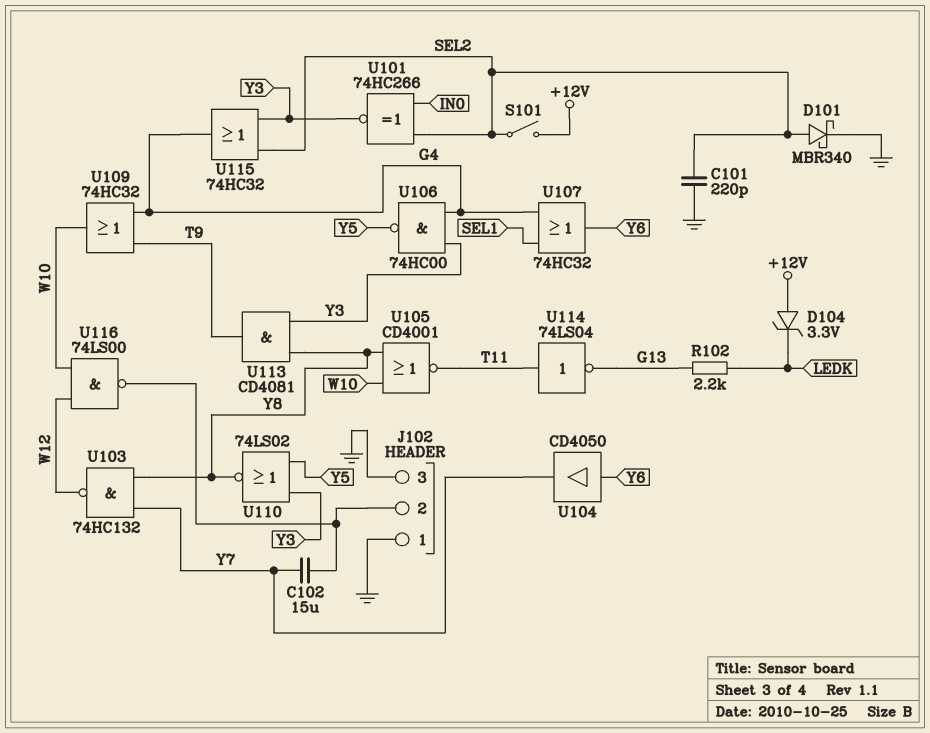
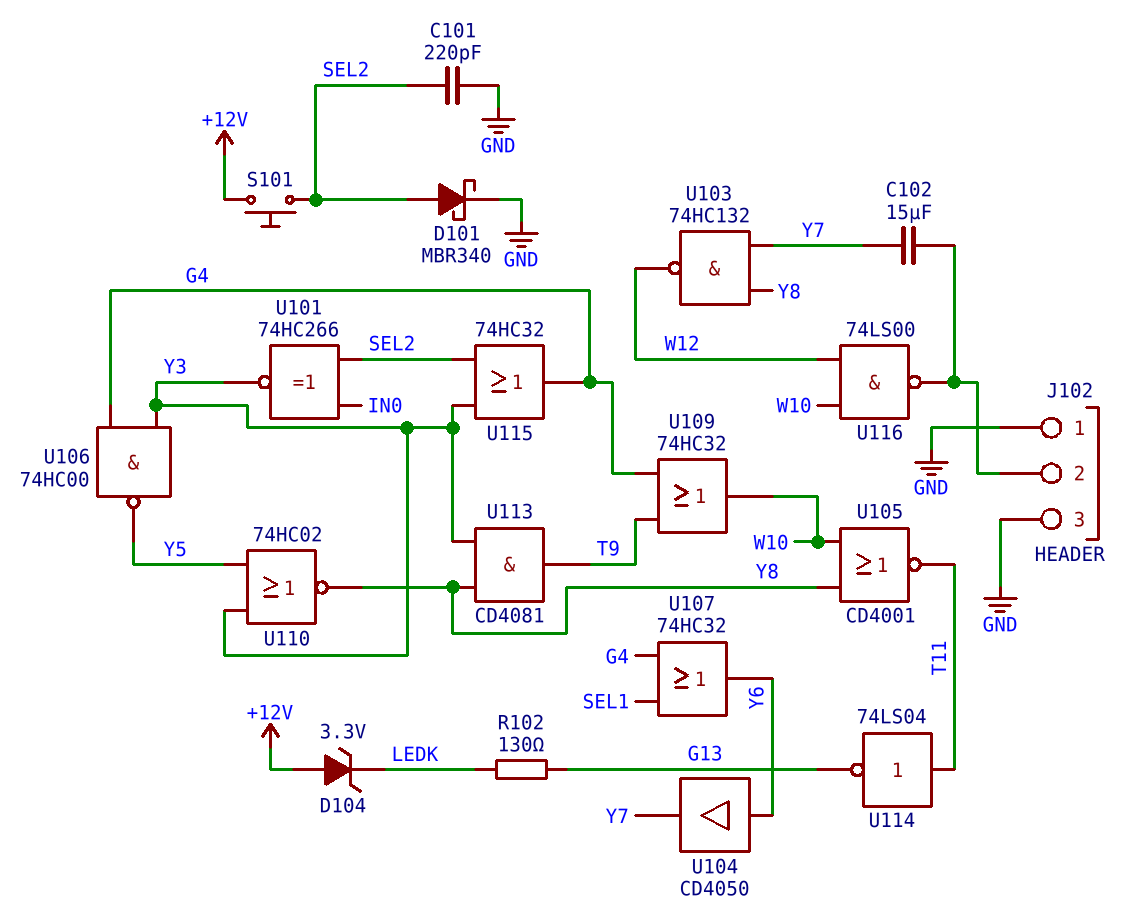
R102: 2.2k (G13, LEDK) -> 130 (G13, LEDK)
S101: switch (+12V, SEL2) -> button (+12V, SEL2)
U110: NOR 74LS02 (in Y3, in Y5, out Y8) -> NOR 74HC02 (in Y3, in Y5, out Y8)

